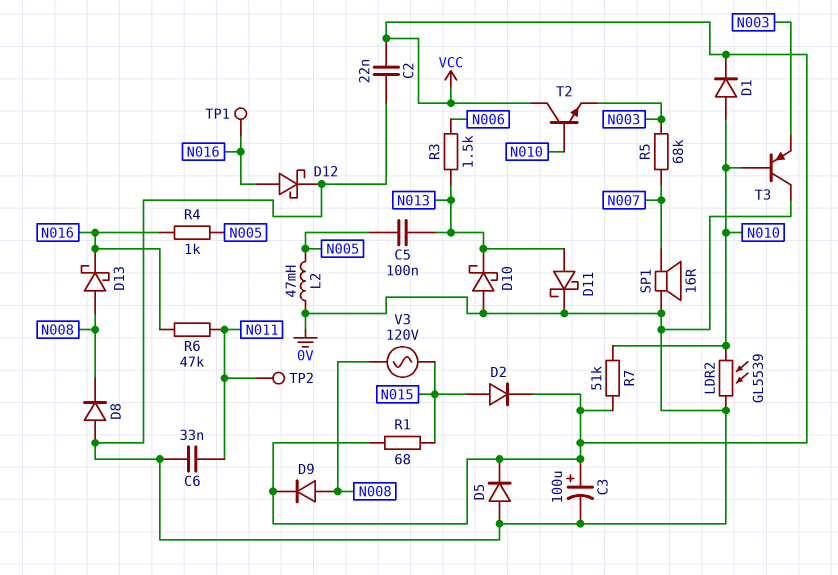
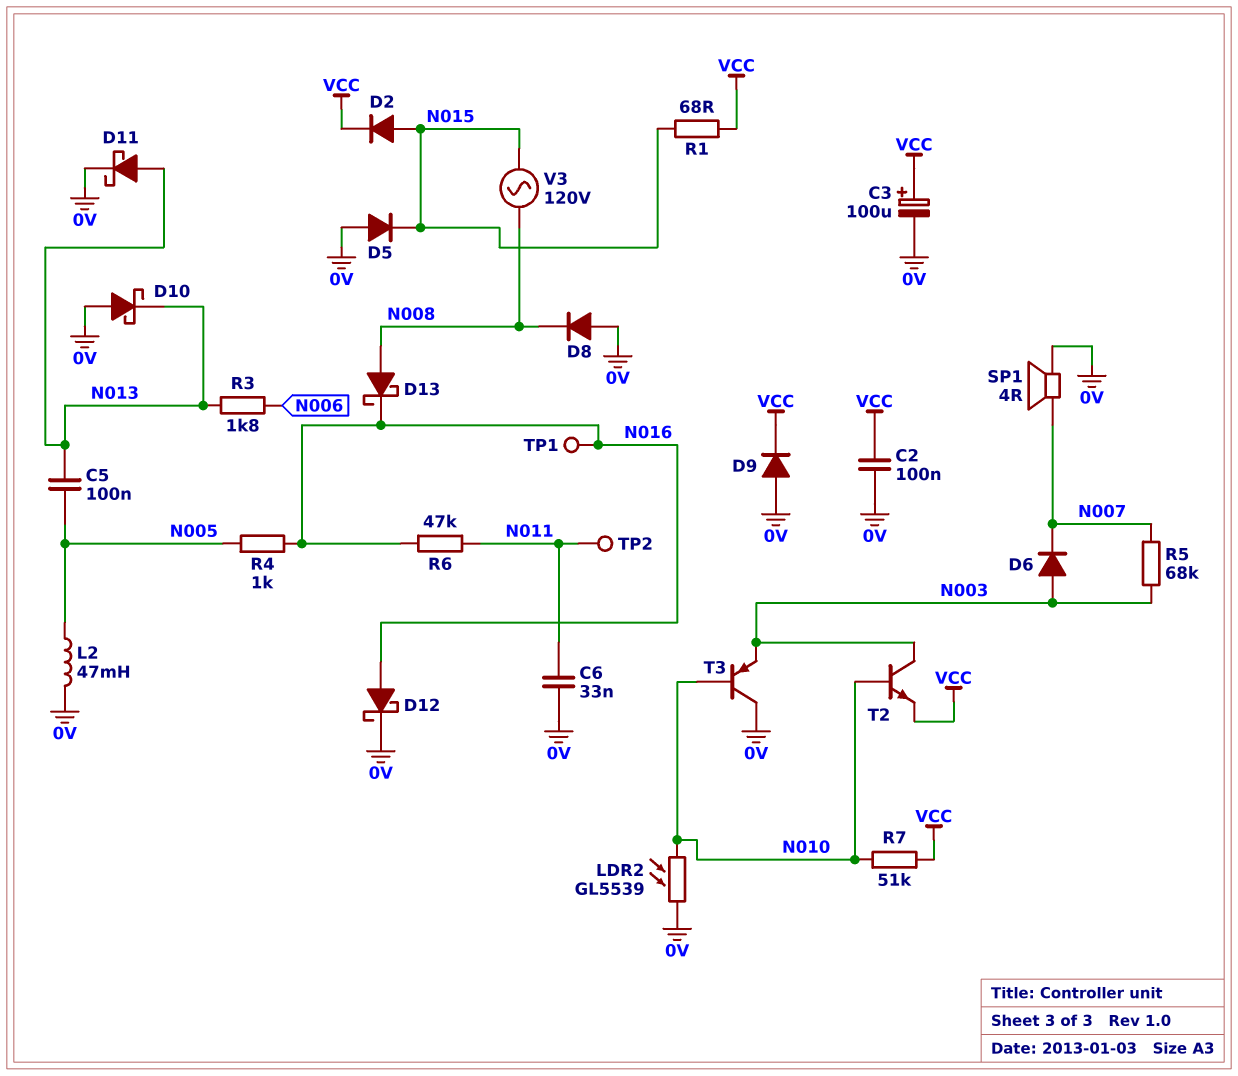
C2: 22nF (0V, VCC) -> 100nF (0V, VCC)
D1: diode (A N010, K VCC) -> none
D5: diode (A 0V, K VCC) -> diode (A 0V, K N015)
D6: none -> diode (A N003, K N007)
D9: diode (A N008, K VCC) -> diode (A 0V, K VCC)
R3: 1.5k (N006, N013) -> 1.8k (N006, N013)
SP1: speaker 16R (0V, N007) -> speaker 4R (0V, N007)
T2: NPN (B N010, C VCC, E N003) -> NPN (B N010, C N003, E VCC)

